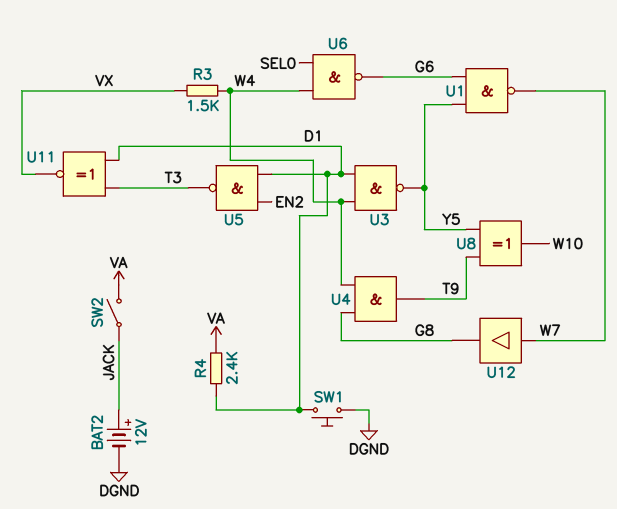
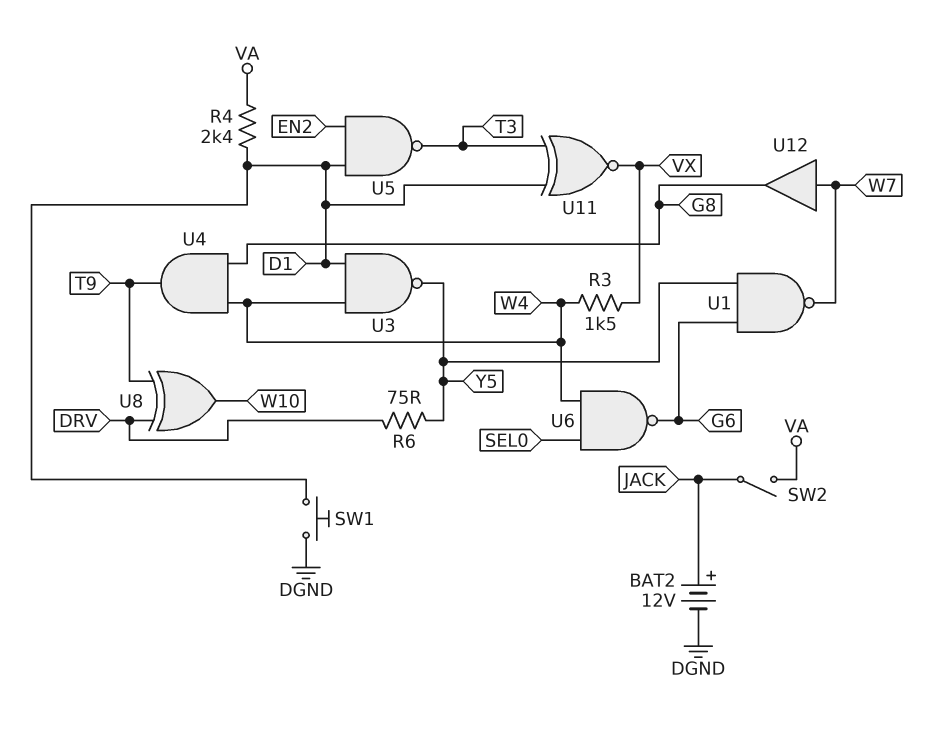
R6: none -> 75 (DRV, Y5)
U8: XOR (in T9, in Y5, out W10) -> XOR (in DRV, in T9, out W10)

